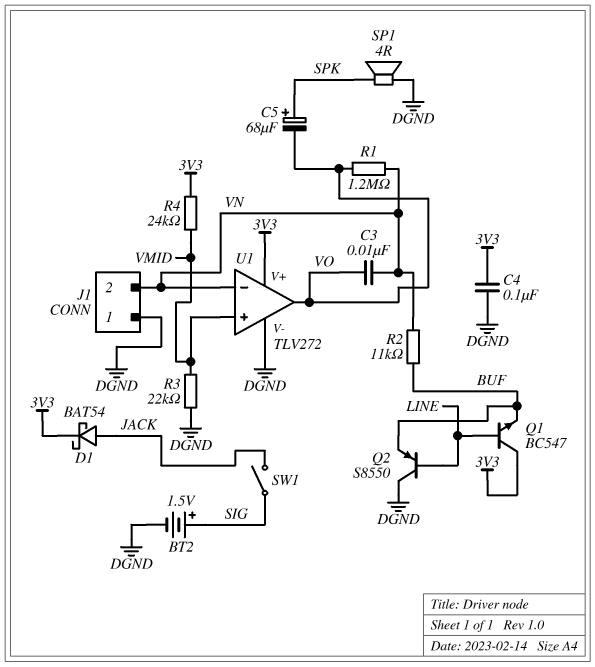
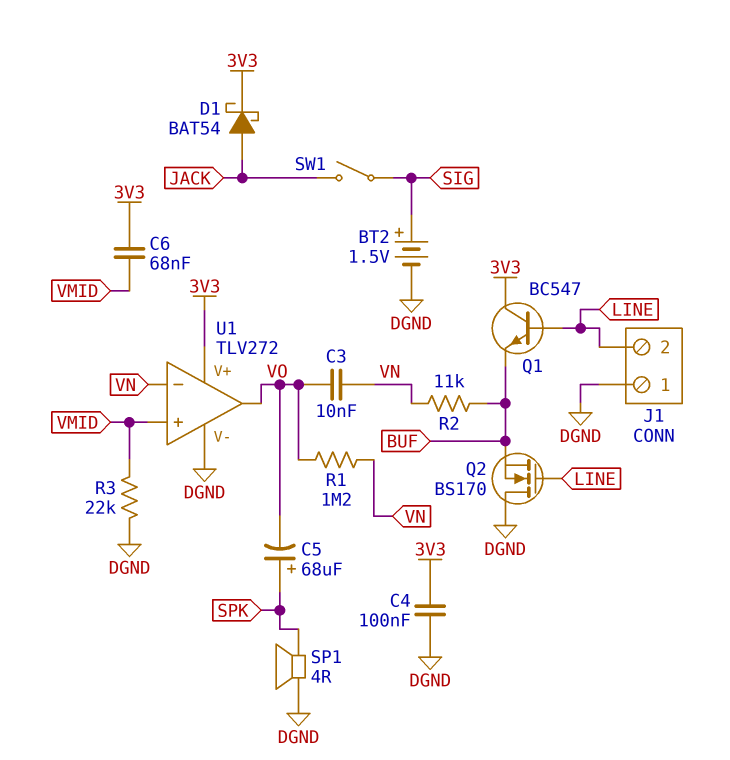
C6: none -> 68nF (3V3, VMID)
J1 pin 2: VN -> LINE
Q2: PNP S8550 (B LINE, C DGND, E BUF) -> NMOS BS170 (G LINE, D DGND, S BUF)
R4: 24k (3V3, VMID) -> none

